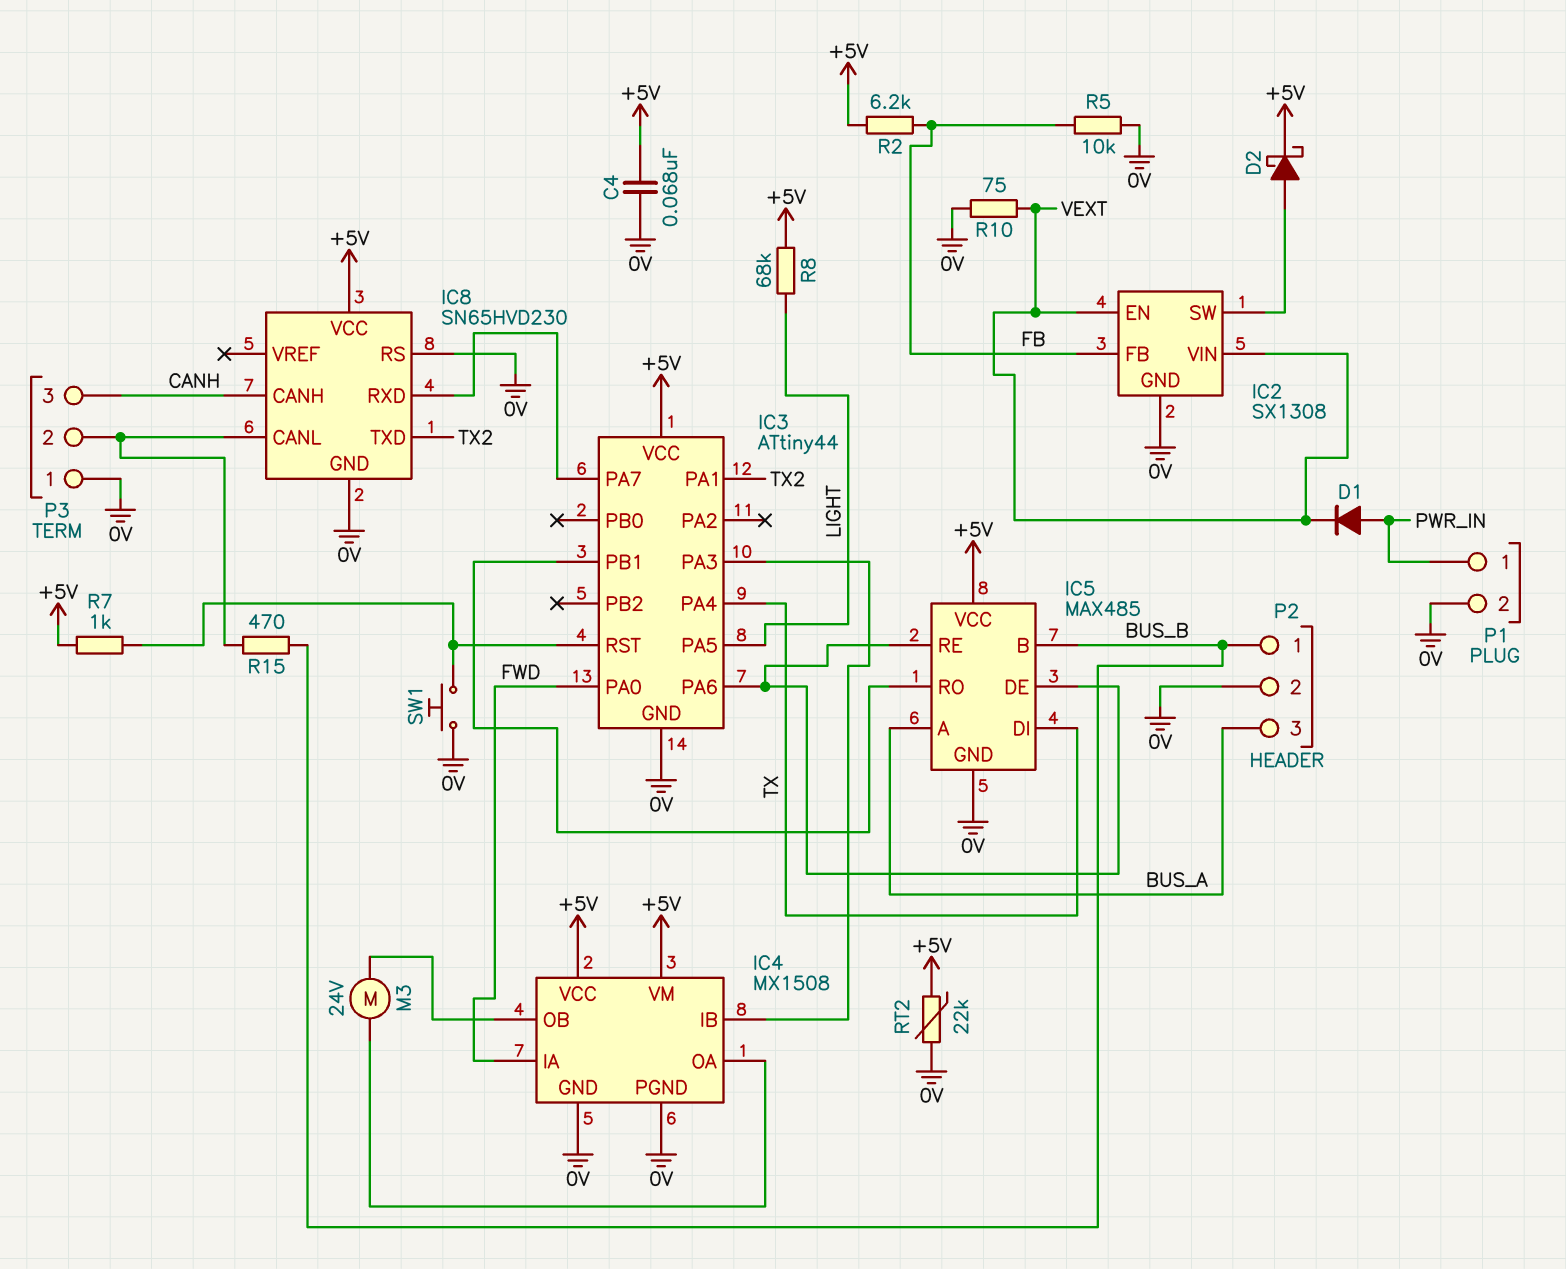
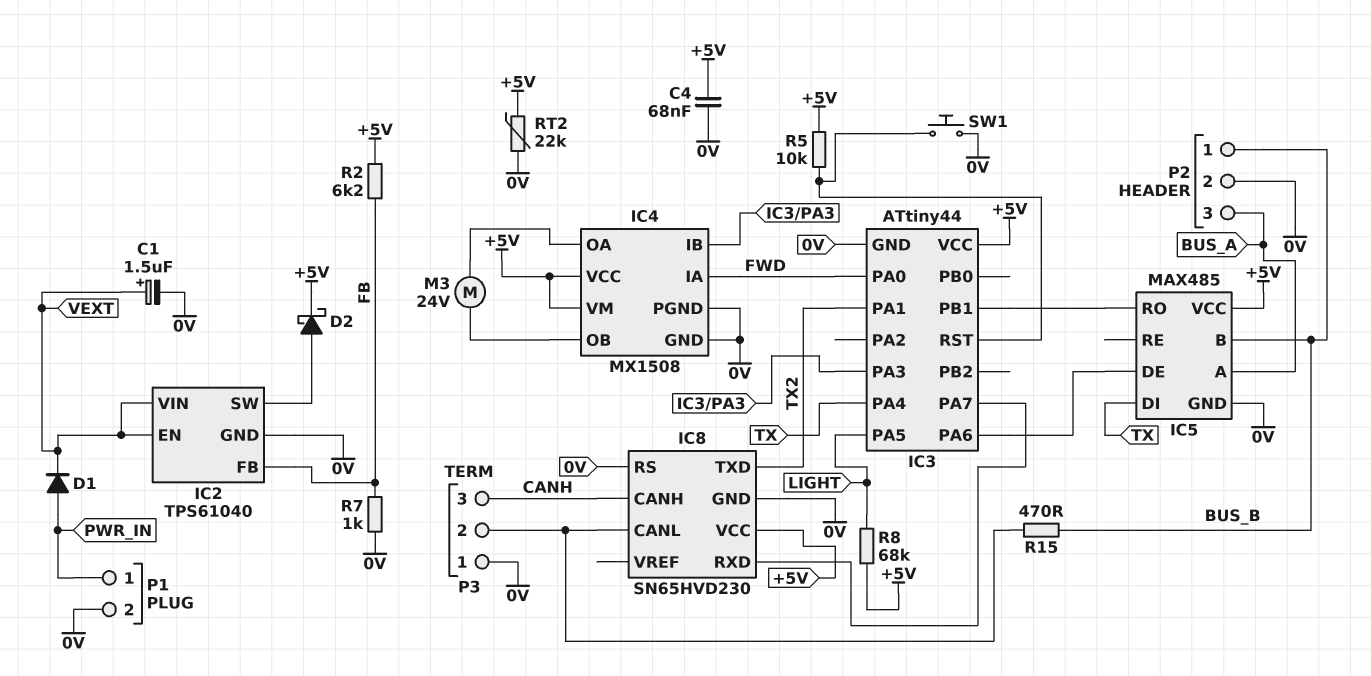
C1: none -> 1.5uF (plus VEXT, minus 0V)
IC2: SX1308 -> TPS61040
IC5 pin RE: IC3/PA6 -> none
R5: 10k (0V, FB) -> 10k (+5V, IC3/RST)
R7: 1k (+5V, IC3/RST) -> 1k (0V, FB)
R10: 75 (0V, VEXT) -> none

